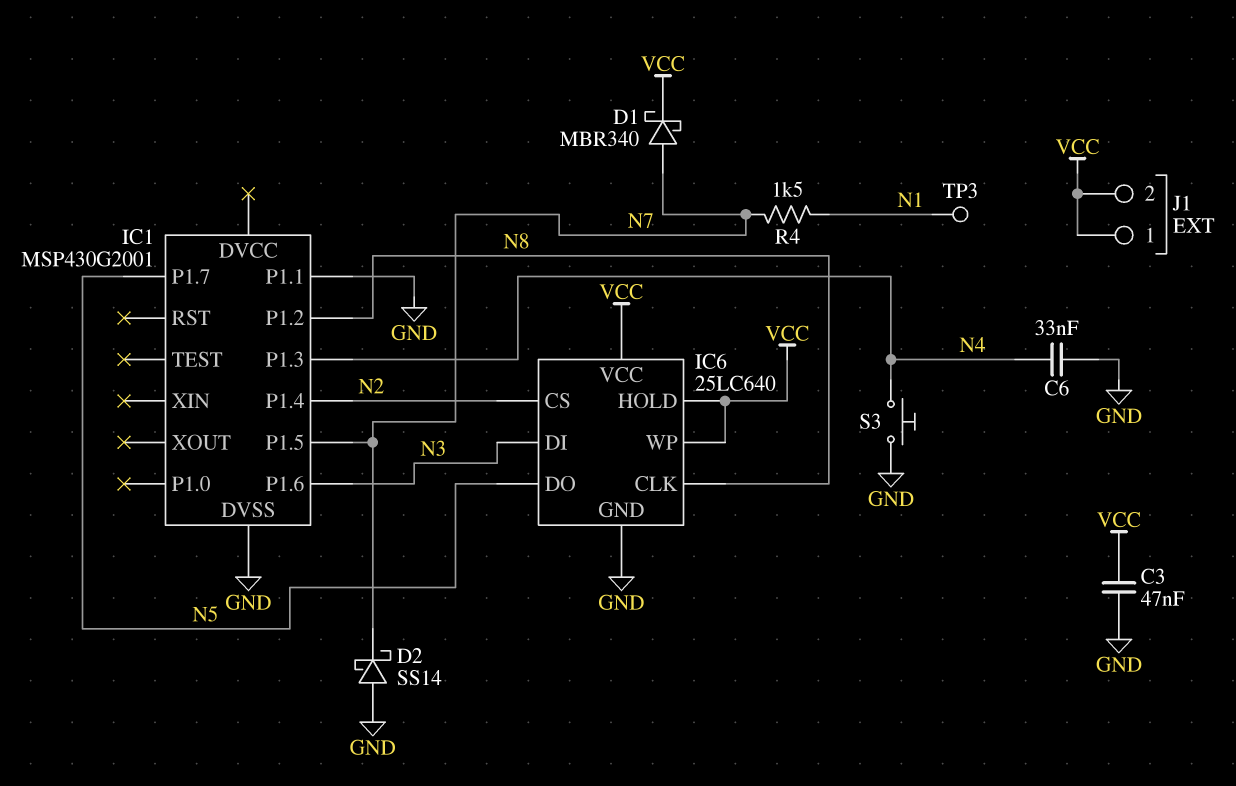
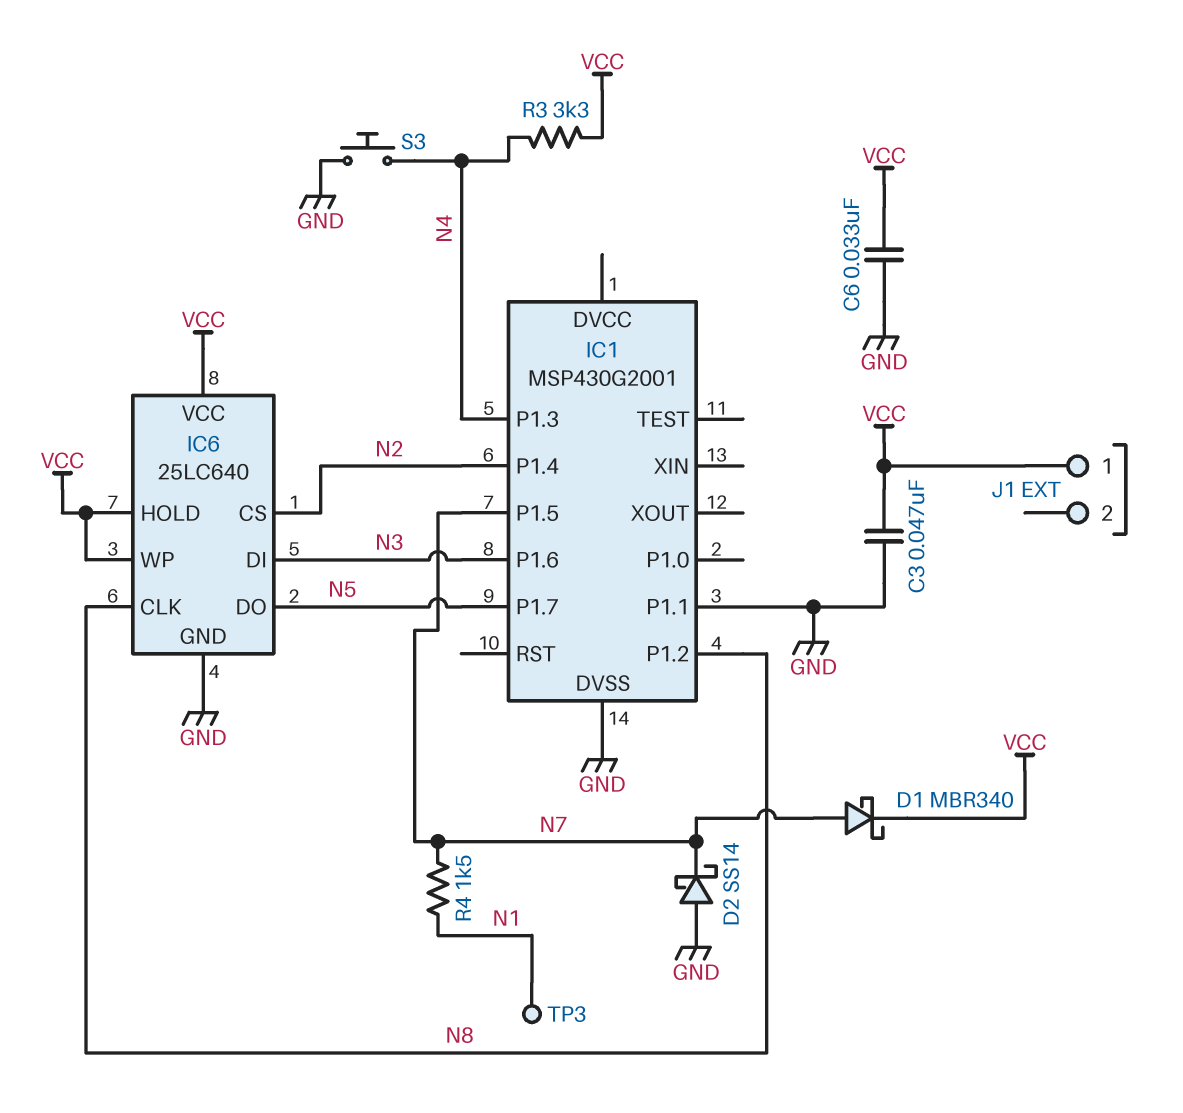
C6: 33nF (GND, N4) -> 33nF (GND, VCC)
J1 pin 2: VCC -> none
R3: none -> 3.3k (N4, VCC)

